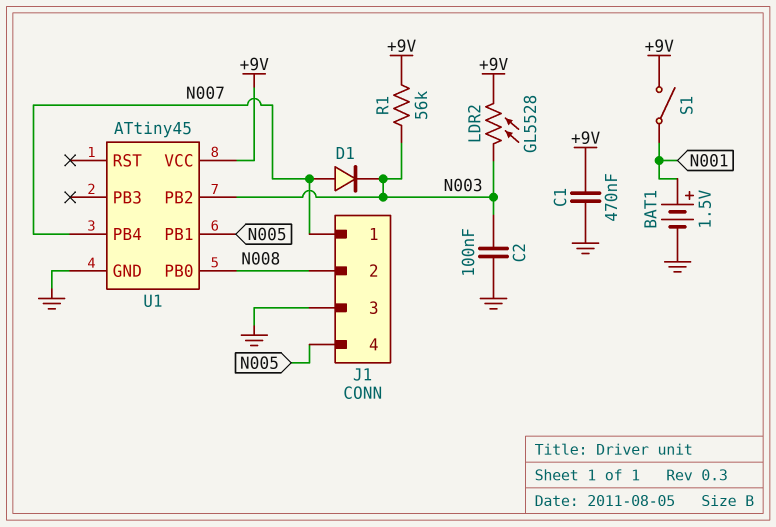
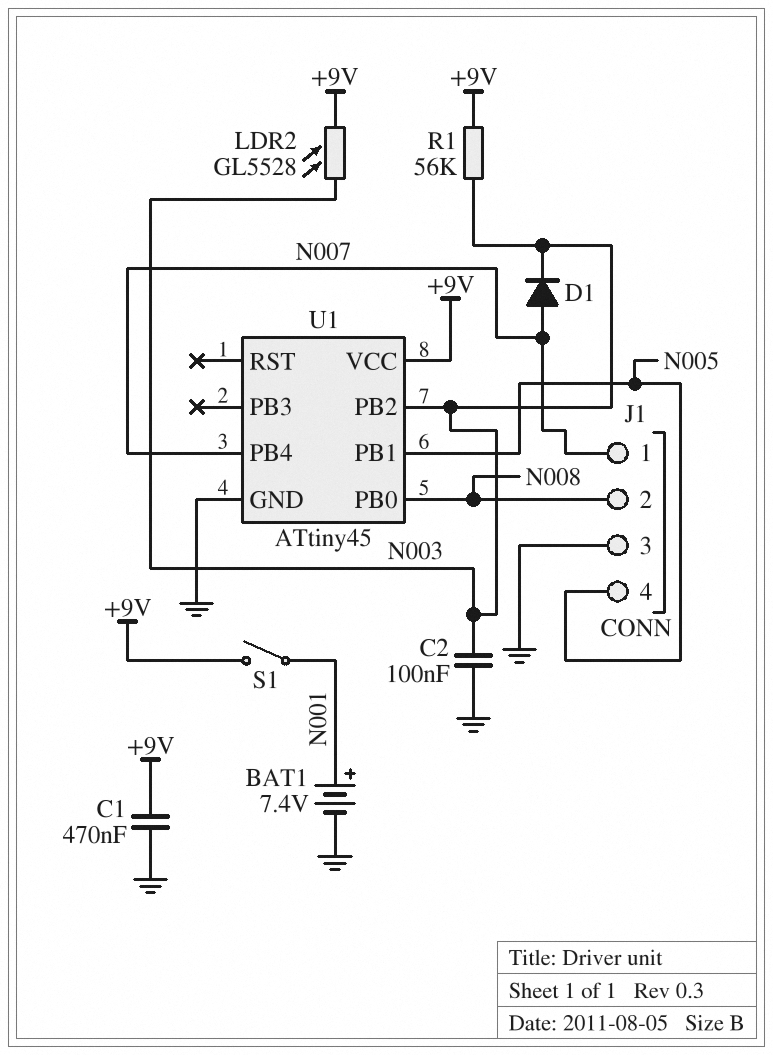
BAT1: 1.5V (plus N001, minus GND) -> 7.4V (plus N001, minus GND)

